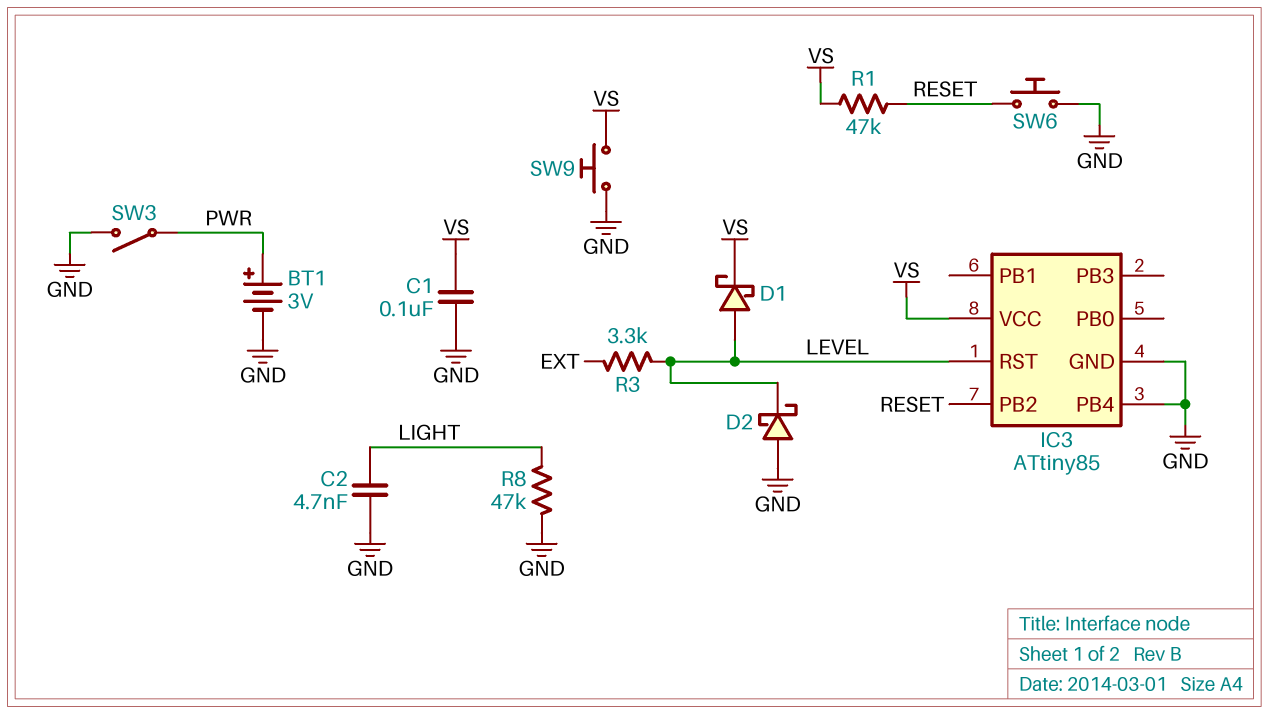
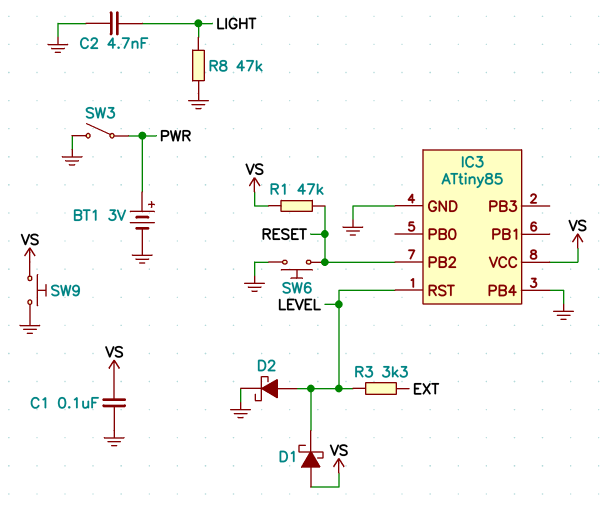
D1: schottky (A LEVEL, K VS) -> schottky (A VS, K LEVEL)
D2: schottky (A GND, K LEVEL) -> schottky (A LEVEL, K GND)

